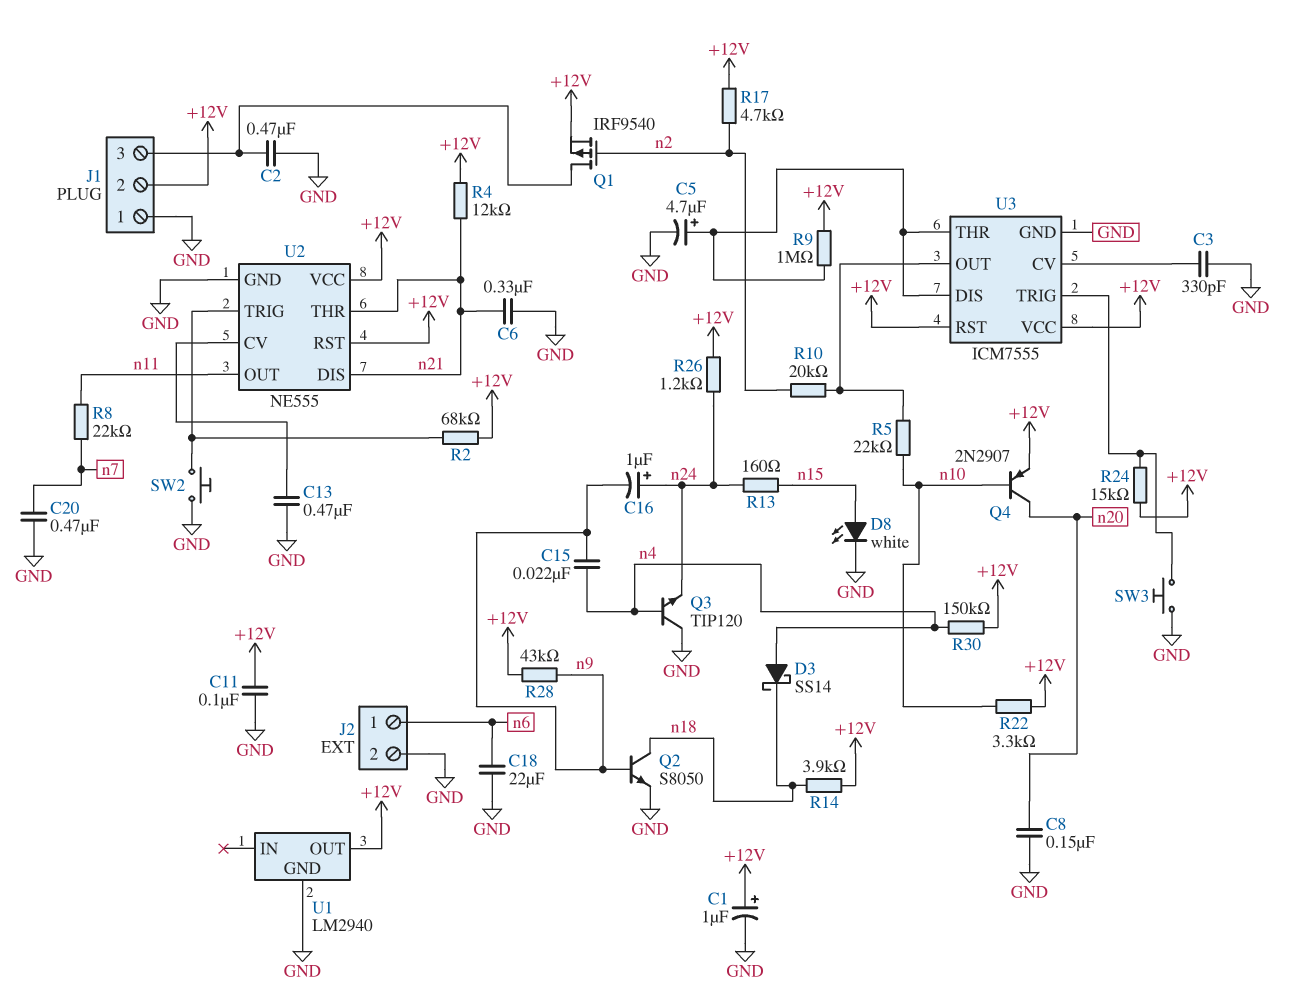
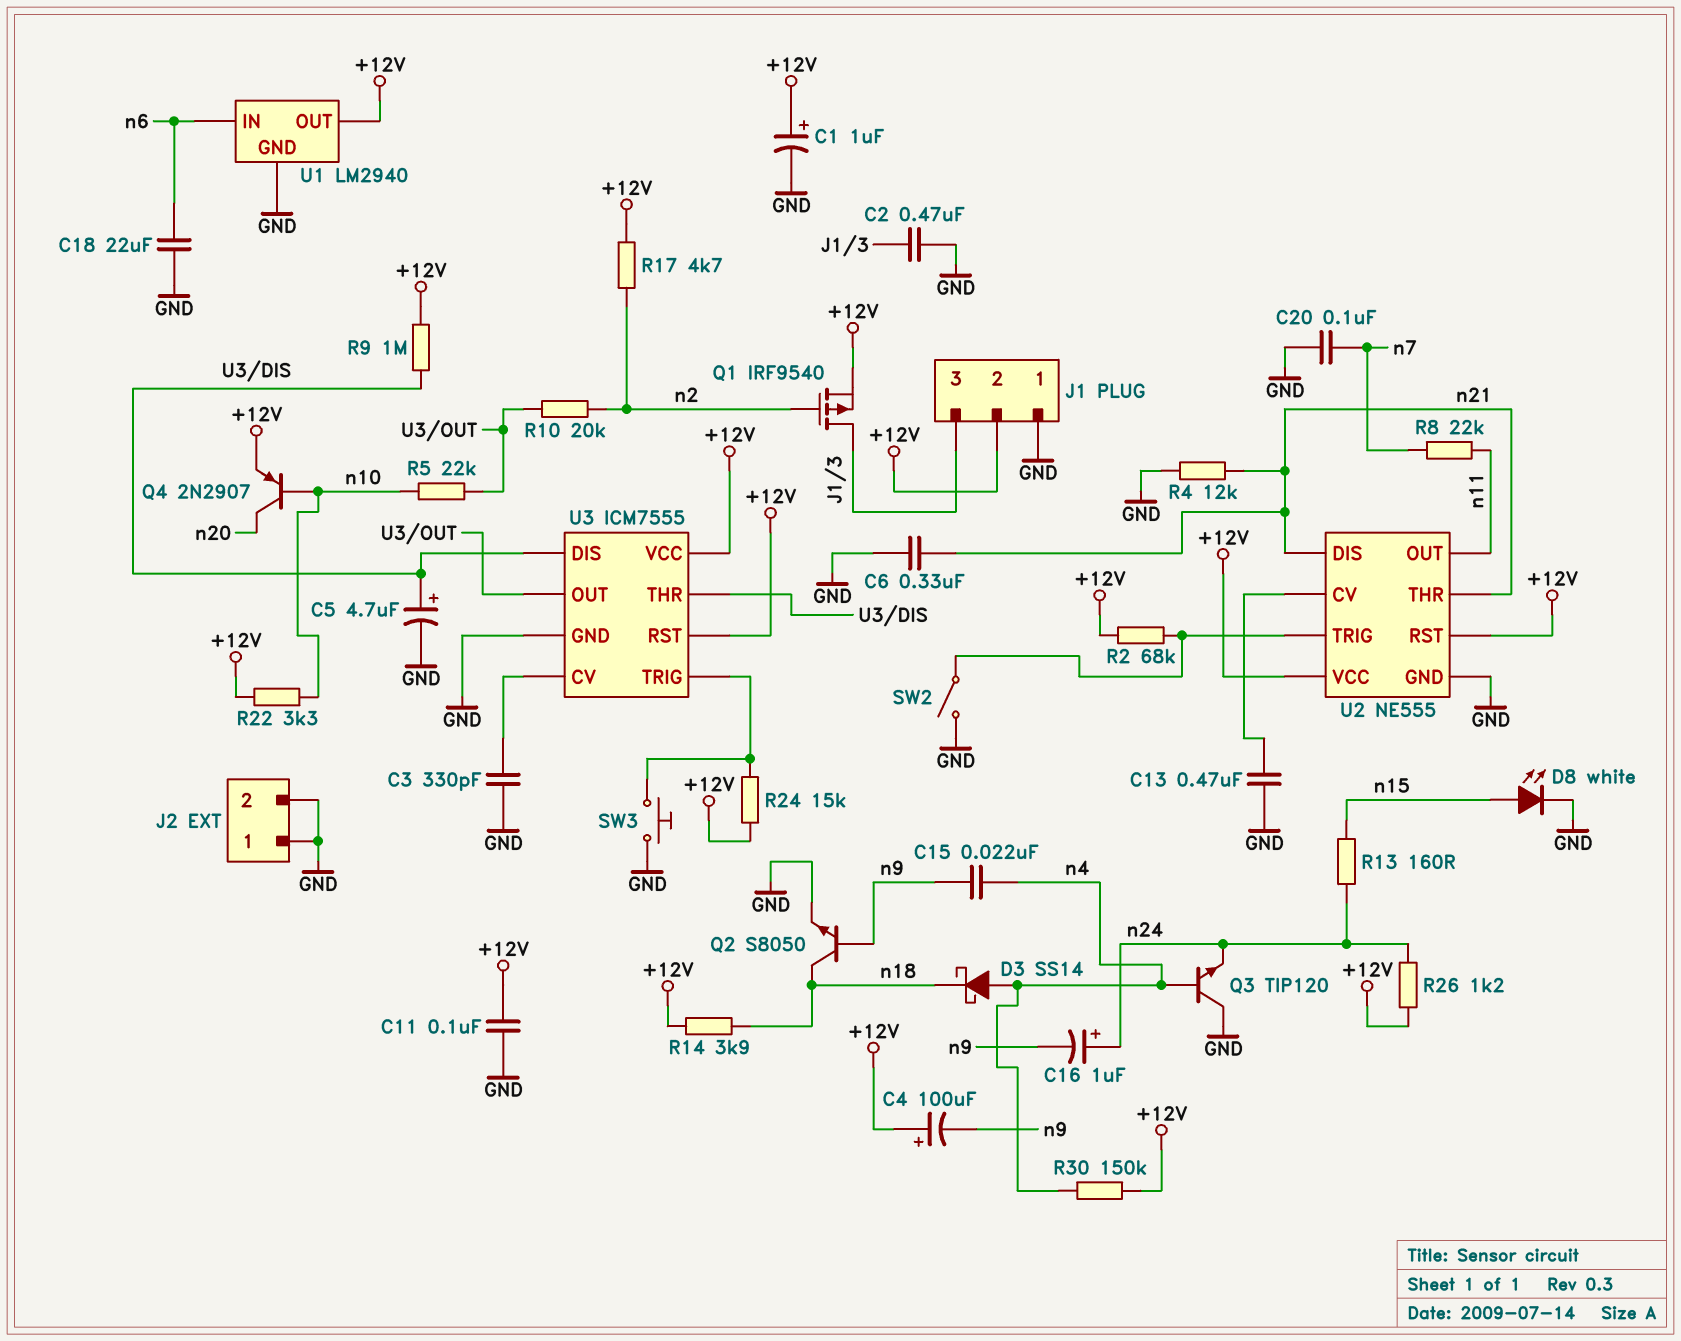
C4: none -> 100uF (plus +12V, minus n9)
C8: 150nF (GND, n20) -> none
C20: 470nF (GND, n7) -> 100nF (GND, n7)
J2 pin 1: n6 -> GND
R4: 12k (+12V, n21) -> 12k (GND, n21)
R28: 43k (+12V, n9) -> none
SW2: button (GND, U2/TRIG) -> switch (GND, U2/TRIG)
U1 pin IN: none -> n6

